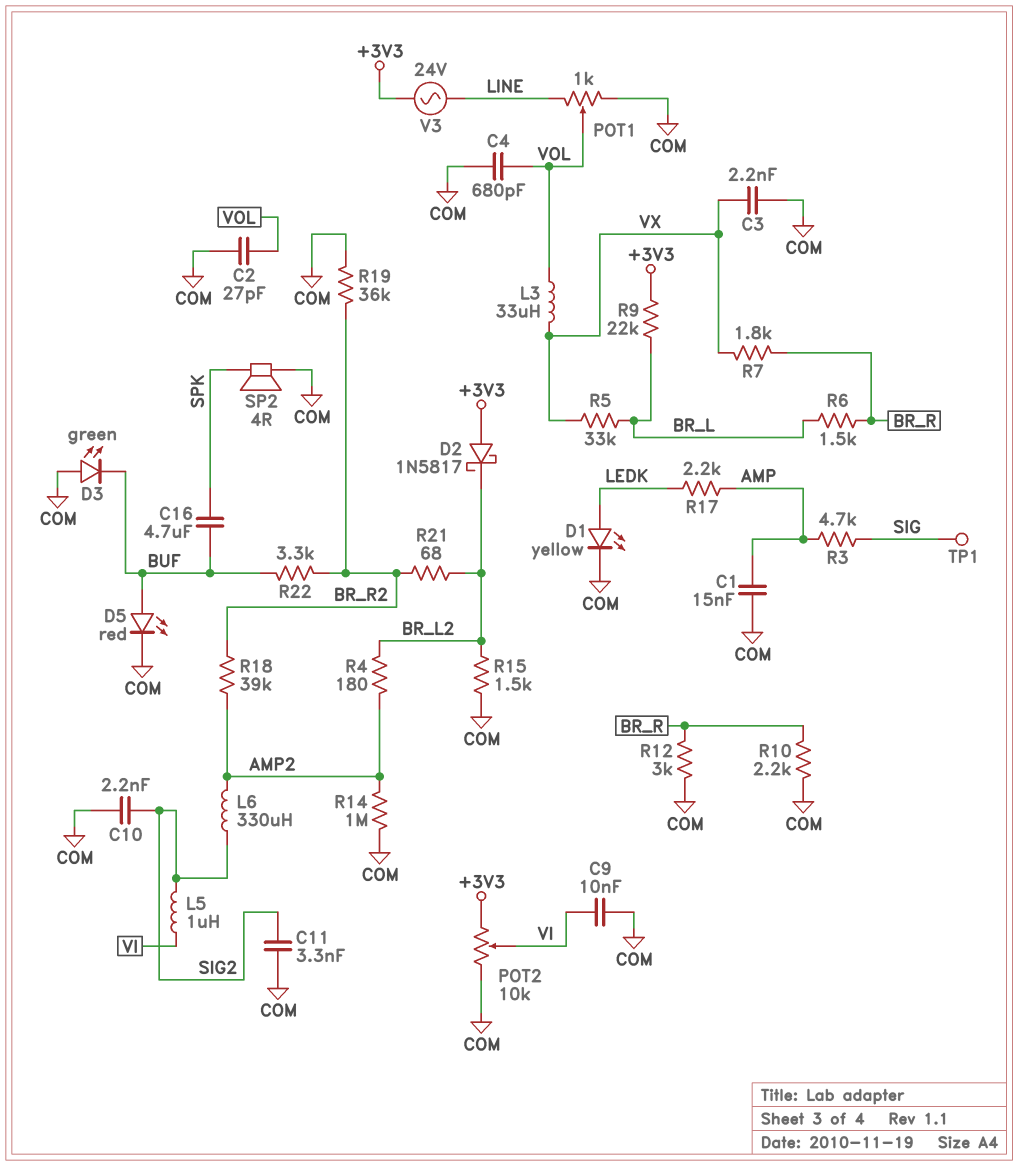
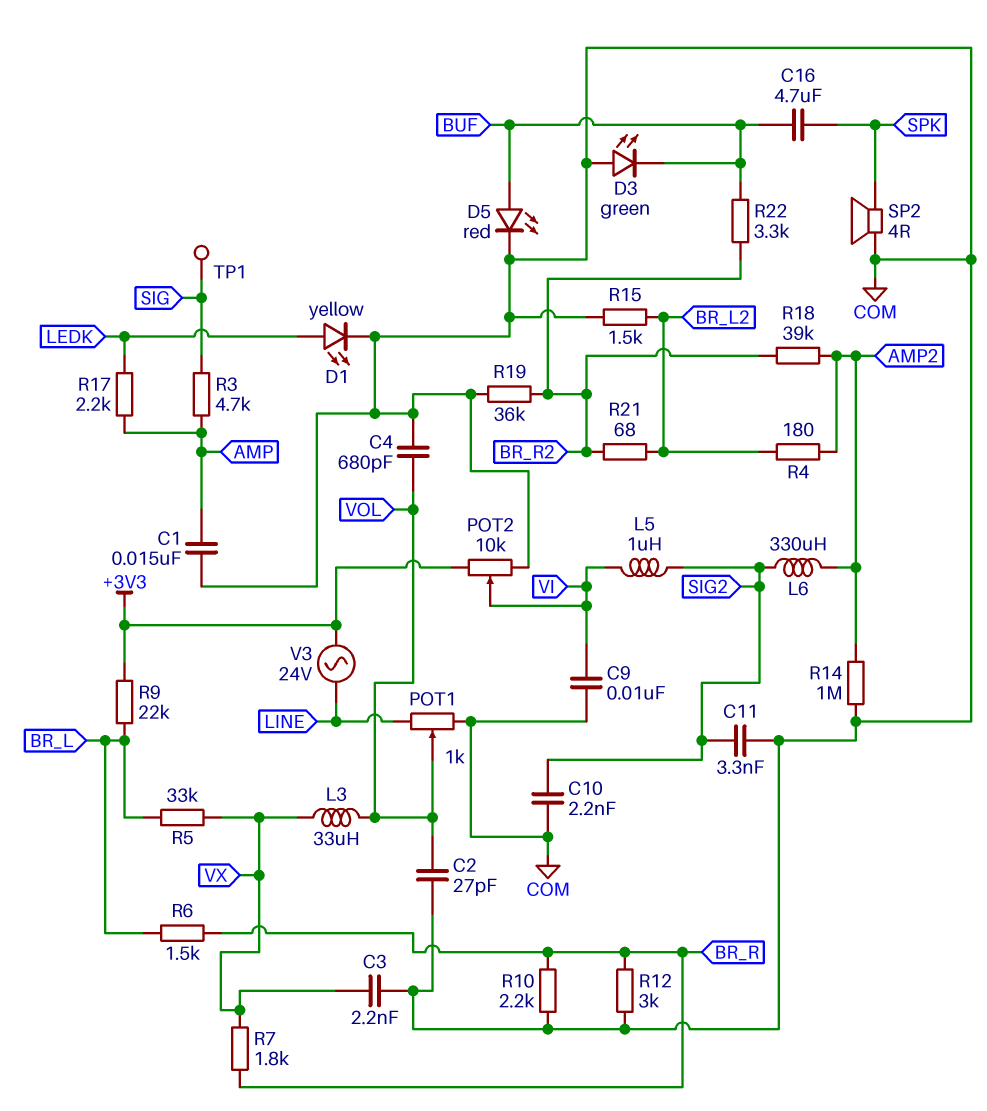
D2: schottky 1N5817 (A +3V3, K BR_L2) -> none

